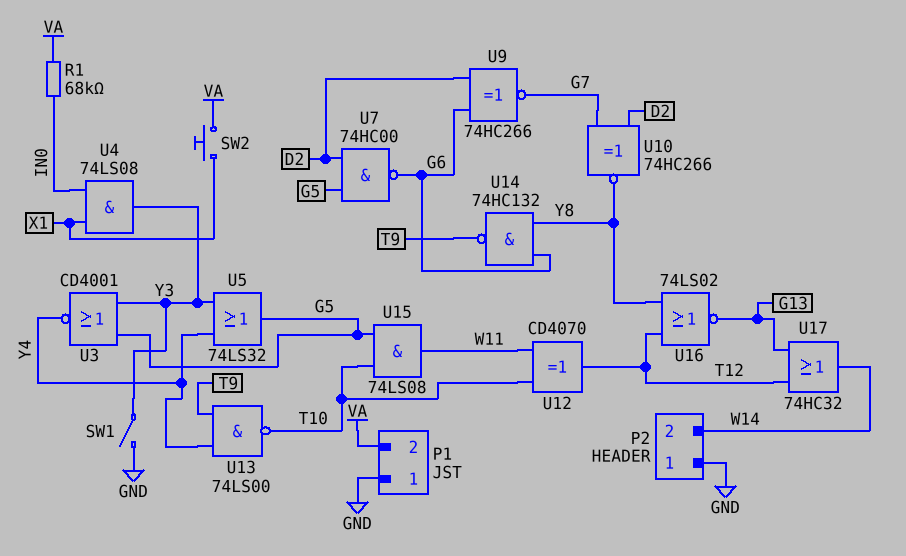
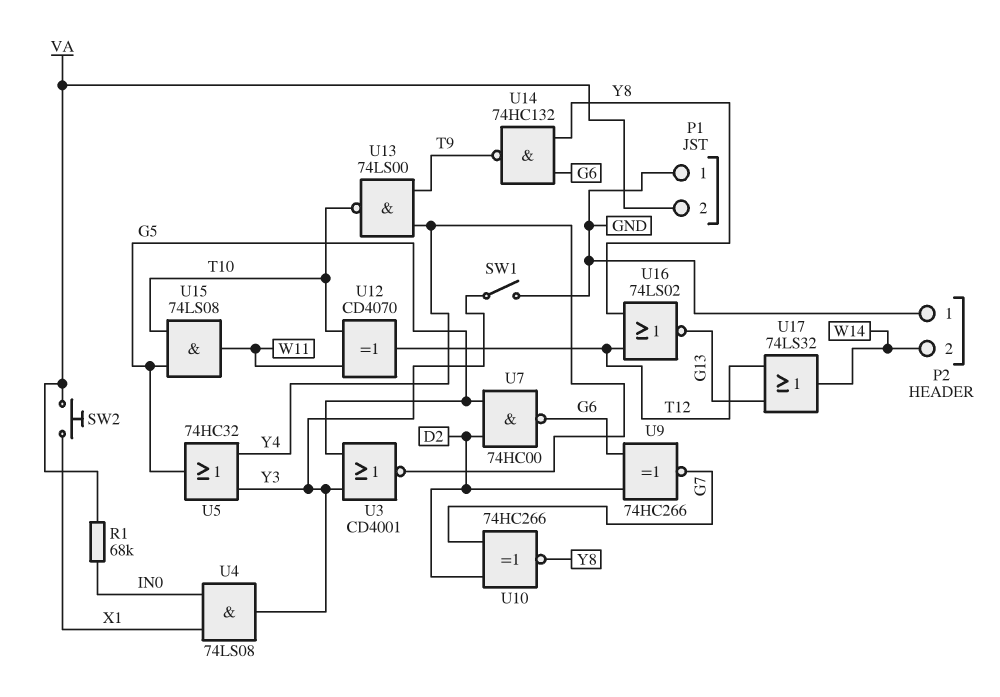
U5: OR 74LS32 (in Y3, in Y4, out G5) -> OR 74HC32 (in Y3, in Y4, out G5)
U17: OR 74HC32 (in G13, in T12, out W14) -> OR 74LS32 (in G13, in T12, out W14)

